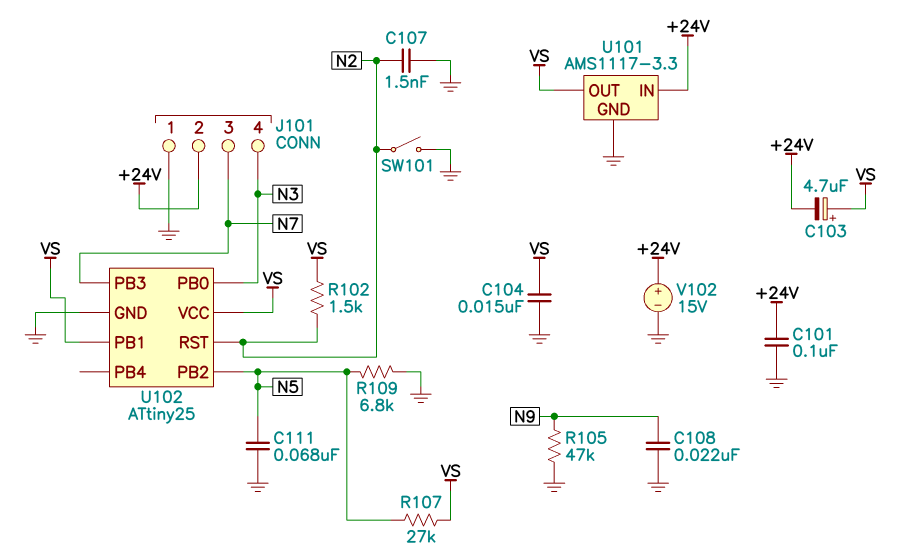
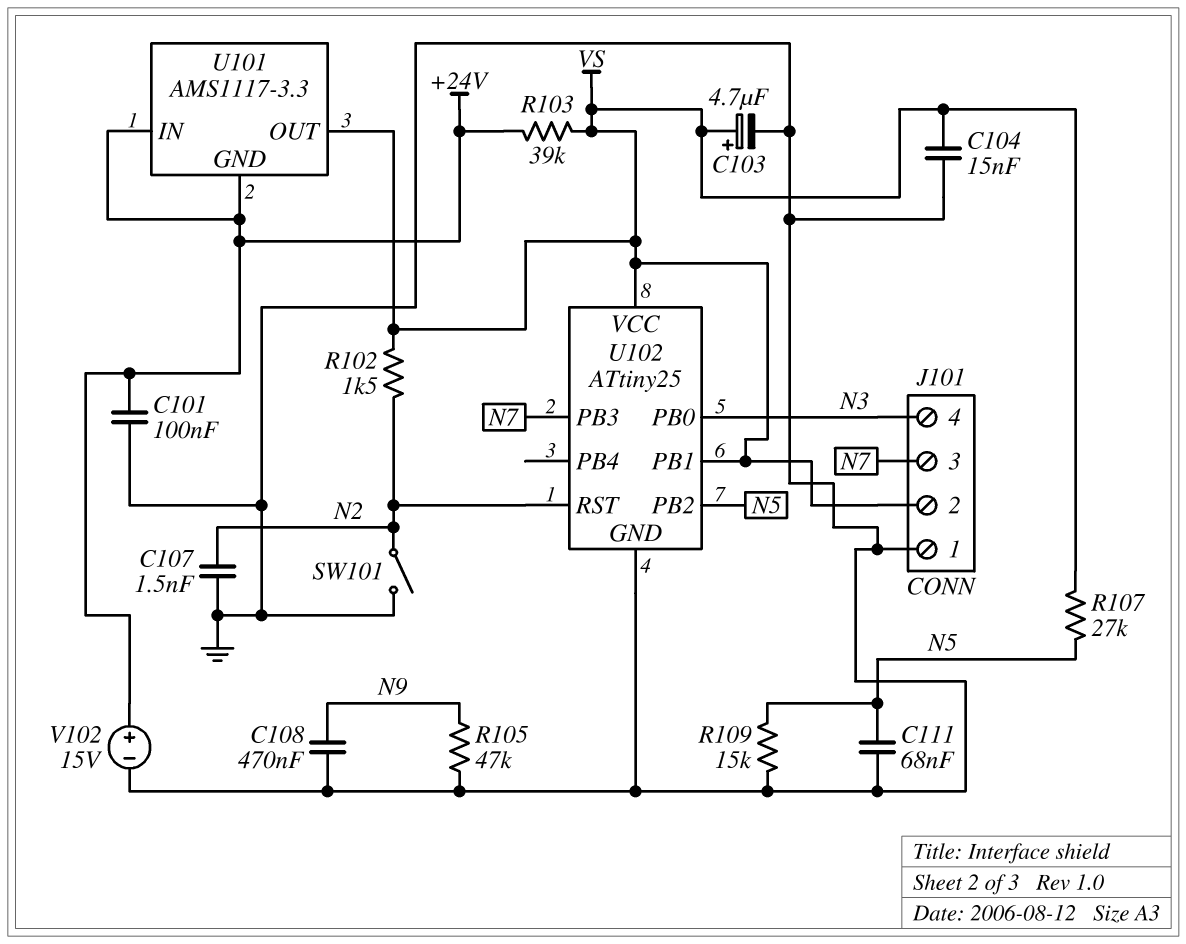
C103: 4.7uF (plus VS, minus +24V) -> 4.7uF (plus VS, minus GND)
C108: 22nF (GND, N9) -> 470nF (GND, N9)
J101 pin 2: +24V -> VS
R103: none -> 39k (+24V, VS)
R109: 6.8k (GND, N5) -> 15k (GND, N5)
U101 pin GND: GND -> +24V

